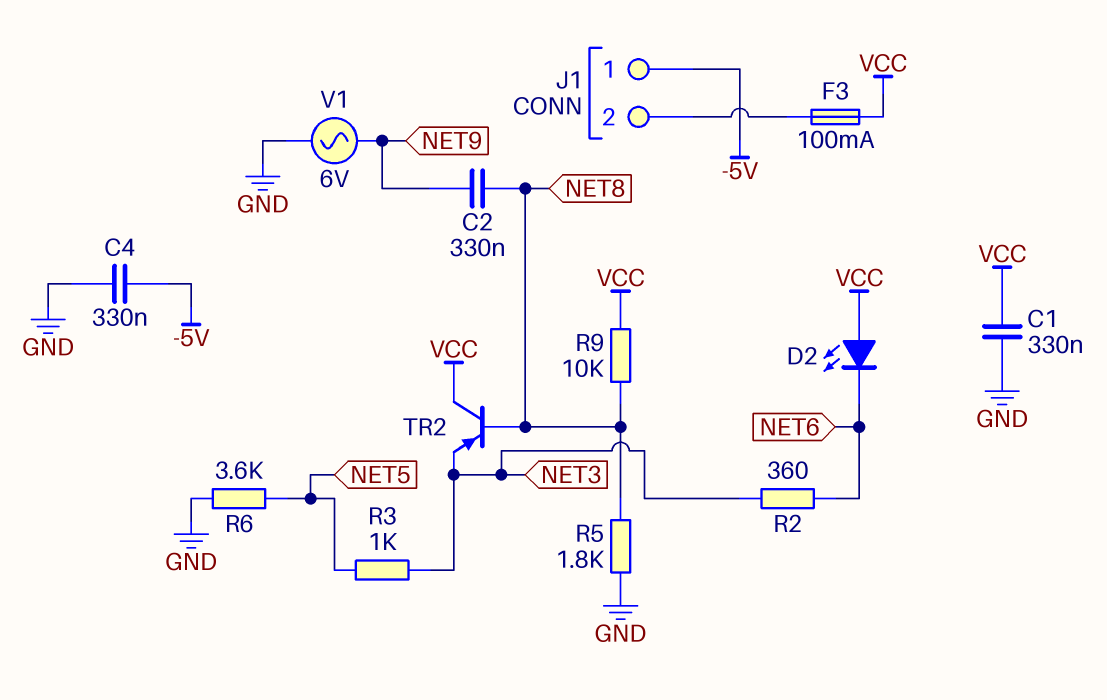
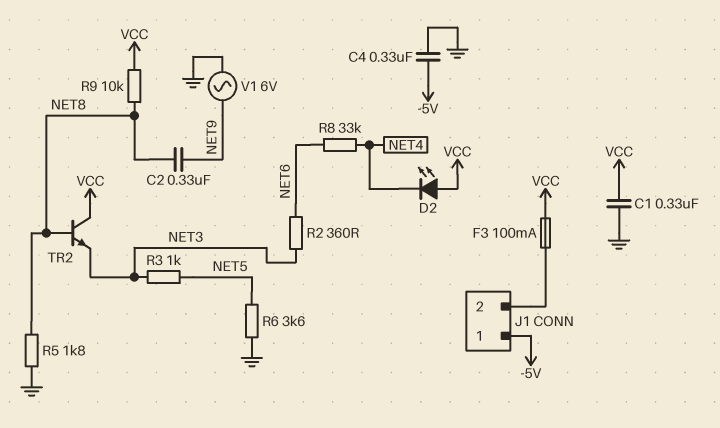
D2: LED (A VCC, K NET6) -> LED (A VCC, K NET4)
R8: none -> 33k (NET4, NET6)
TR2: PNP (B NET8, C VCC, E NET3) -> NPN (B NET8, C VCC, E NET3)

